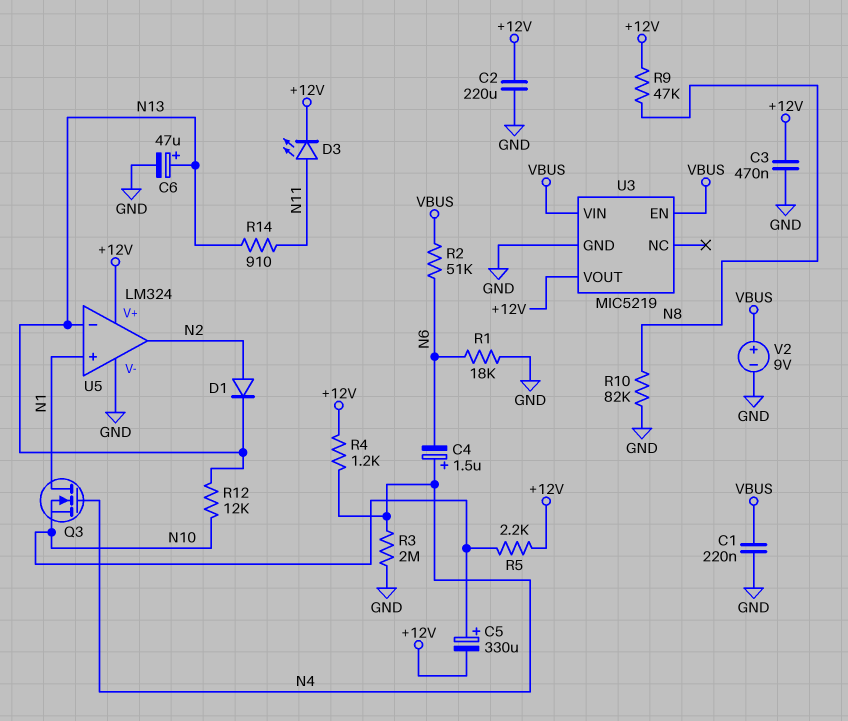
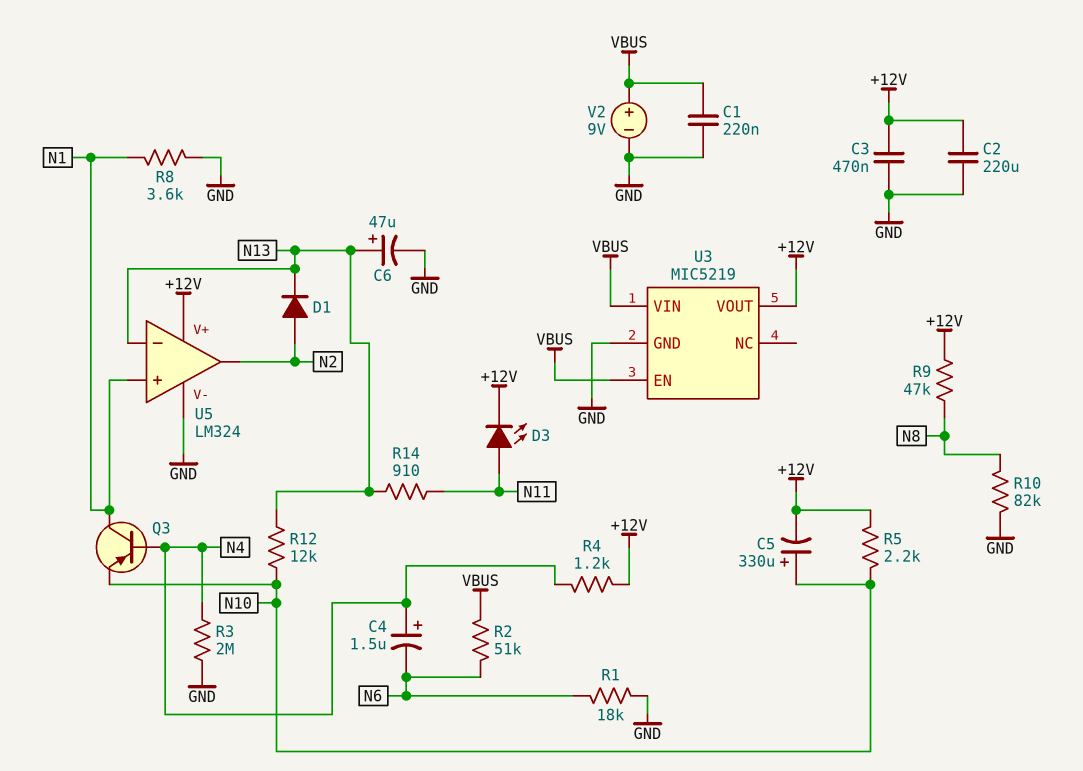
Q3: NMOS (G N4, D N1, S N10) -> PNP (B N4, C N1, E N10)
R8: none -> 3.6k (GND, N1)

